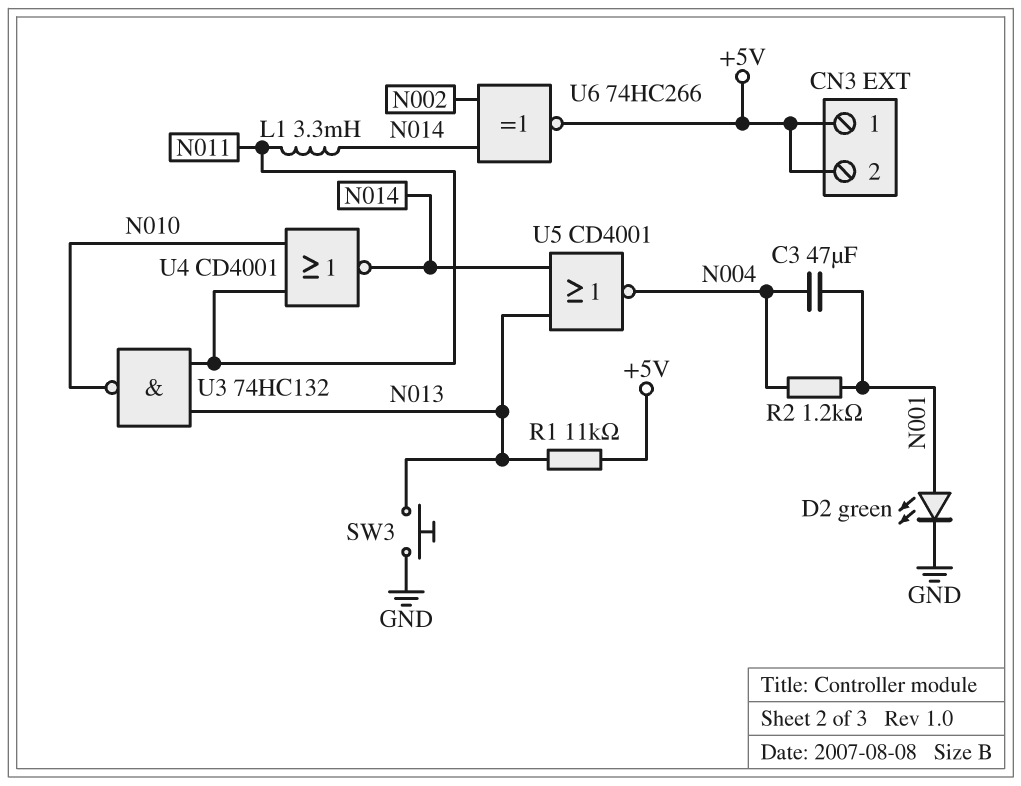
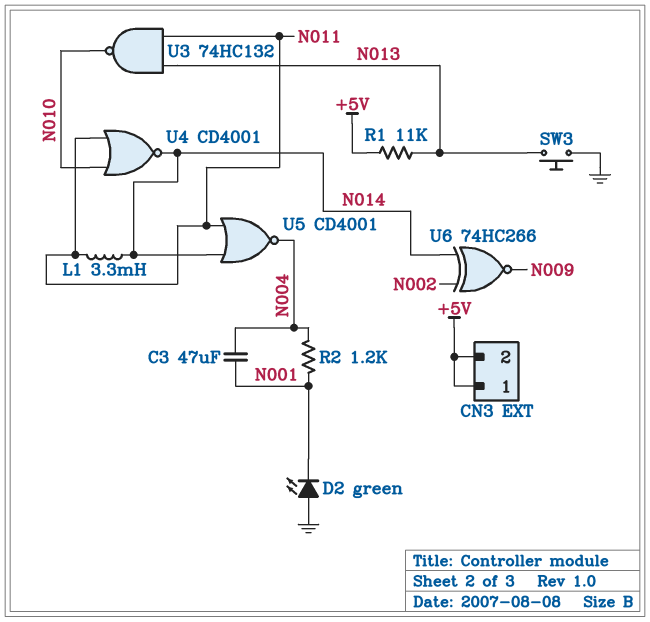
D2: LED green (A N001, K GND) -> LED green (A GND, K N001)
U5: NOR CD4001 (in N013, in N014, out N004) -> NOR CD4001 (in N011, in N014, out N004)
U6: XNOR 74HC266 (in N002, in N014, out +5V) -> XNOR 74HC266 (in N002, in N014, out N009)

